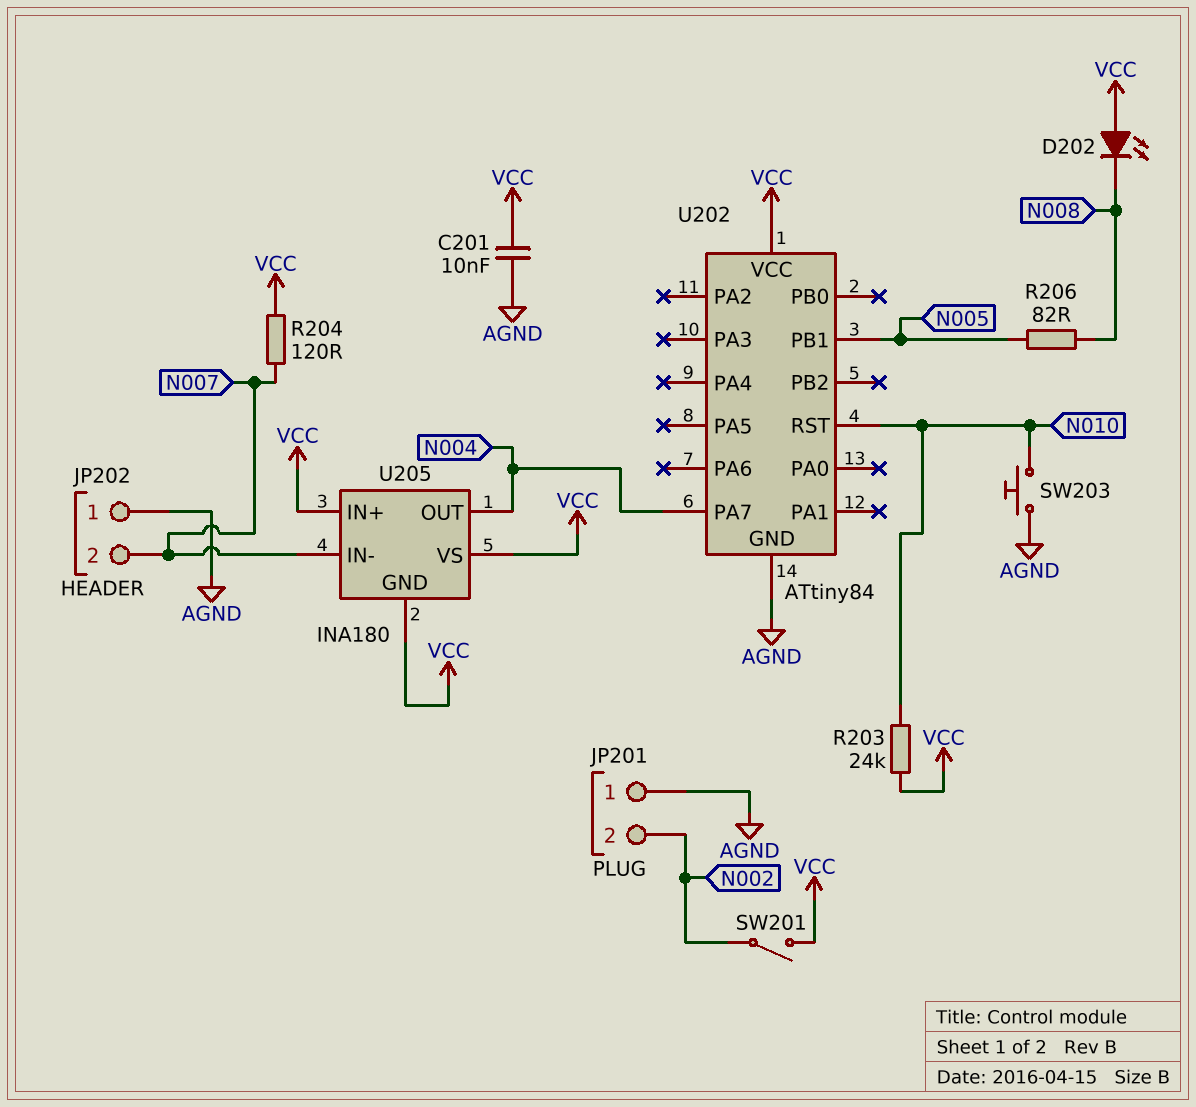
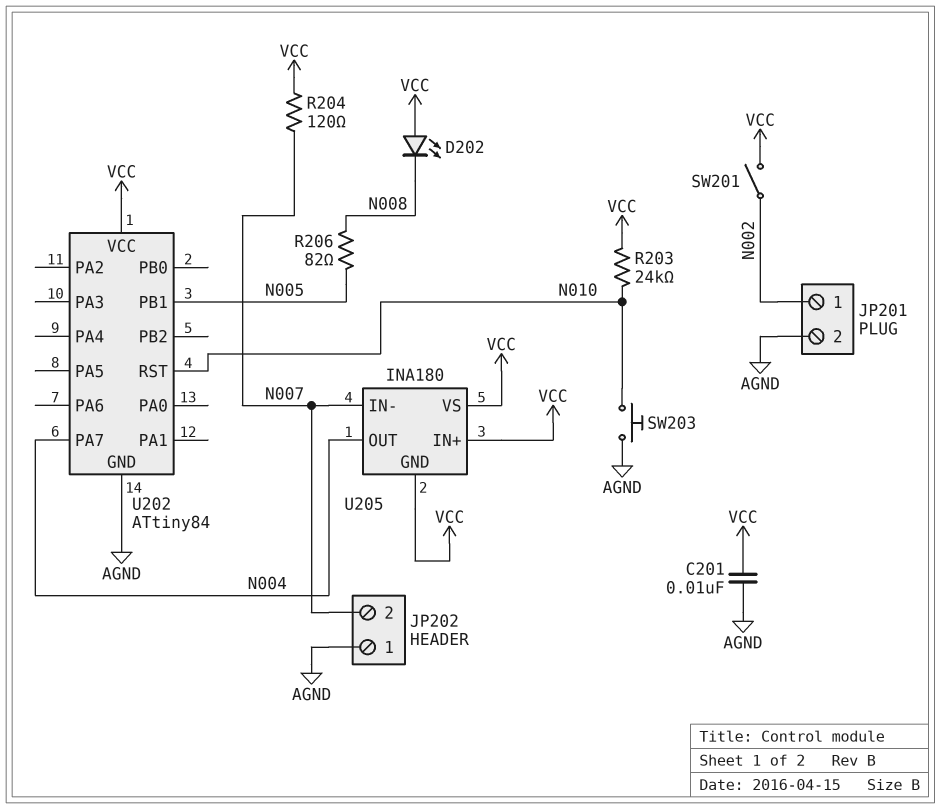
JP201 pin 1: AGND -> N002
JP201 pin 2: N002 -> AGND

